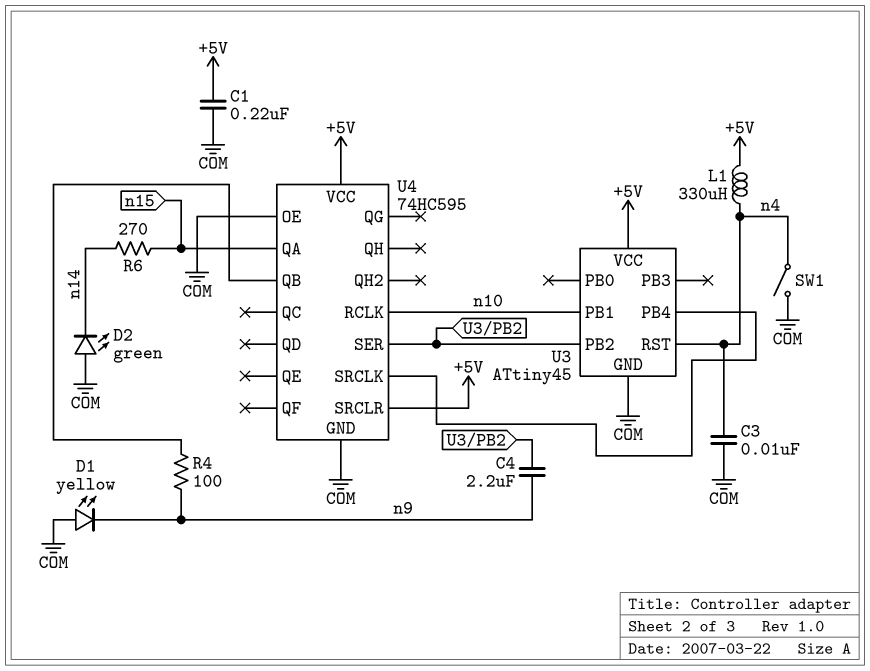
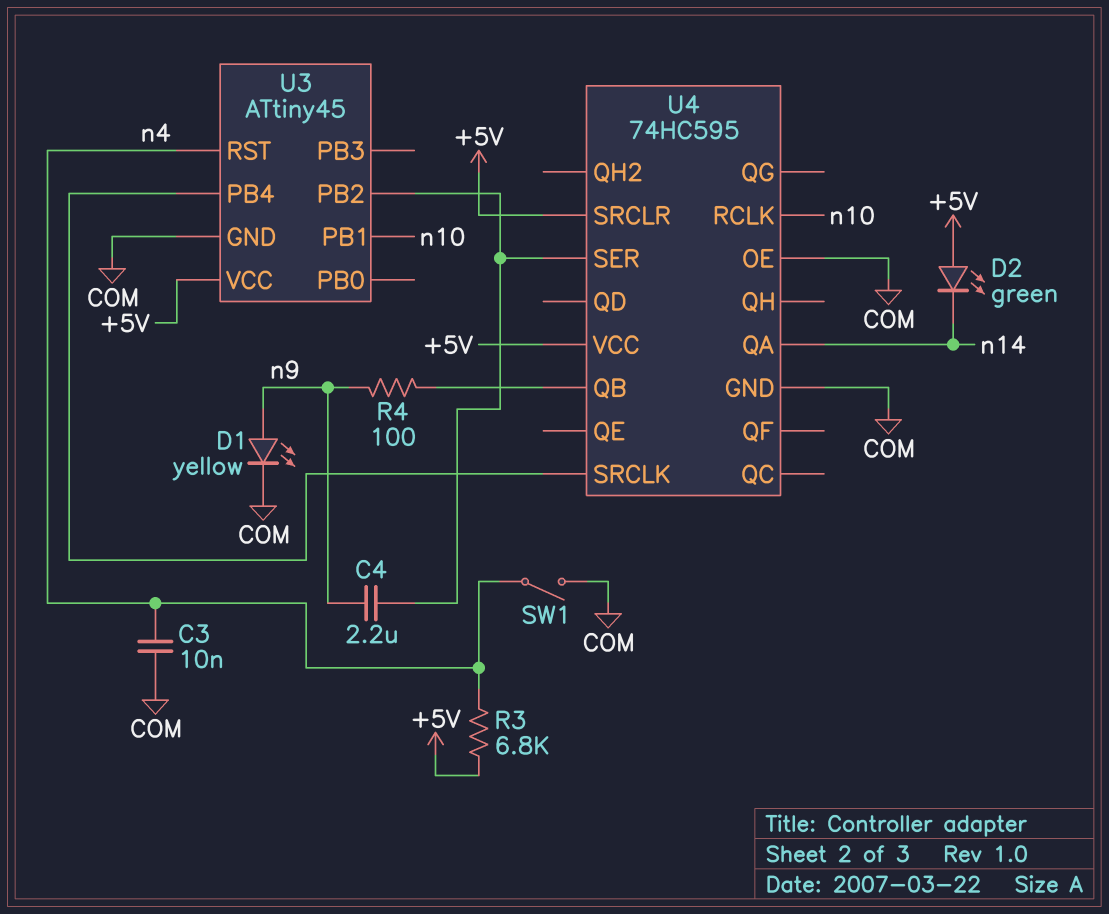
C1: 220nF (+5V, COM) -> none
D1: LED yellow (A COM, K n9) -> LED yellow (A n9, K COM)
D2: LED green (A COM, K n14) -> LED green (A +5V, K n14)
L1: 330uH (+5V, n4) -> none
R3: none -> 6.8k (+5V, n4)
R6: 270 (n14, n15) -> none
U4 pin QA: n15 -> n14

